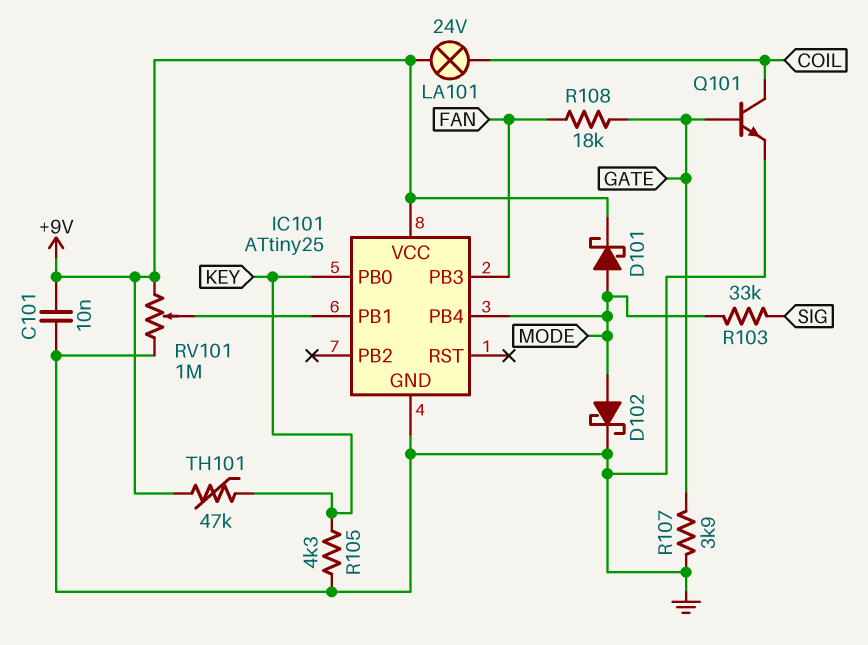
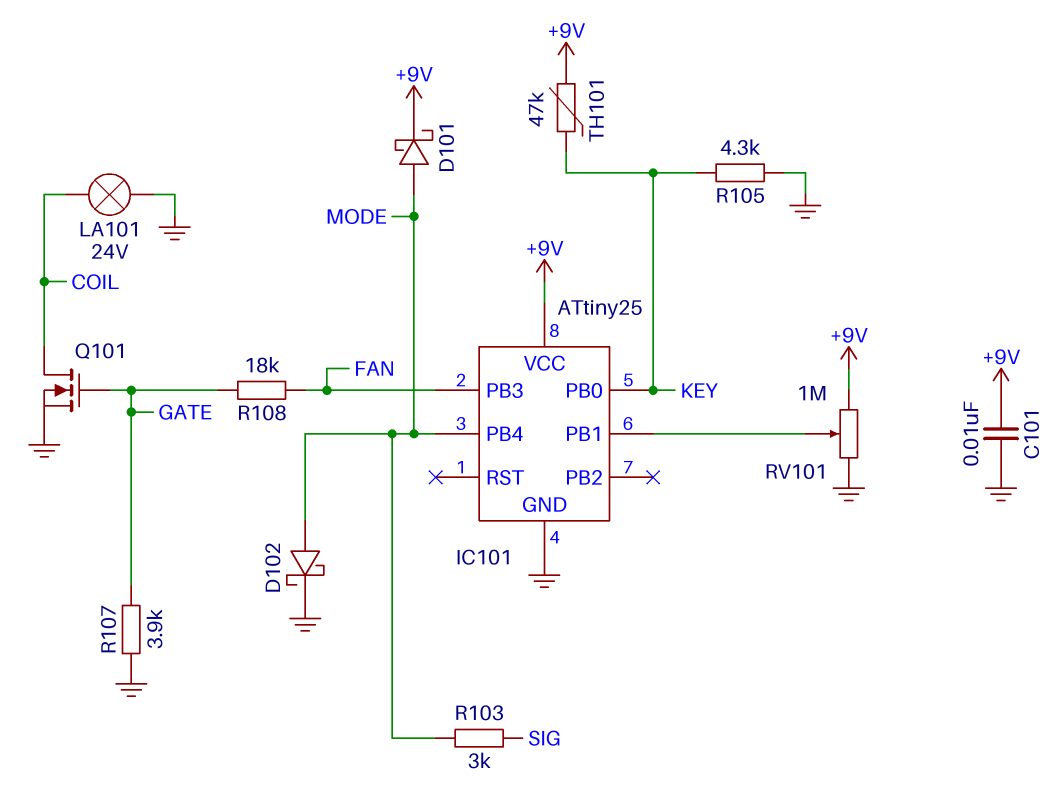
LA101: lamp 24V (+9V, COIL) -> lamp 24V (COIL, GND)
Q101: NPN (B GATE, C COIL, E GND) -> NMOS (G GATE, D COIL, S GND)
R103: 33k (MODE, SIG) -> 3k (MODE, SIG)

